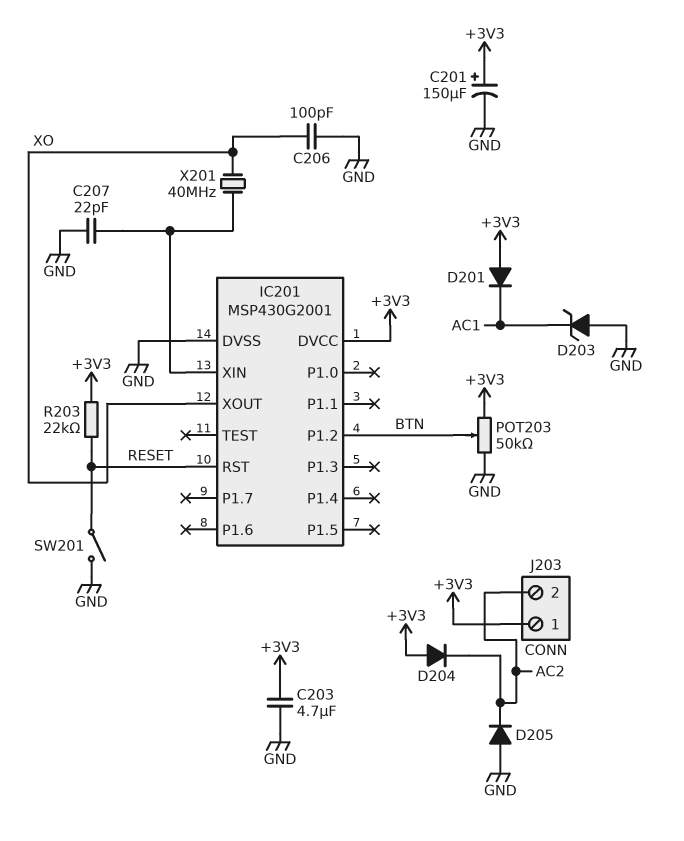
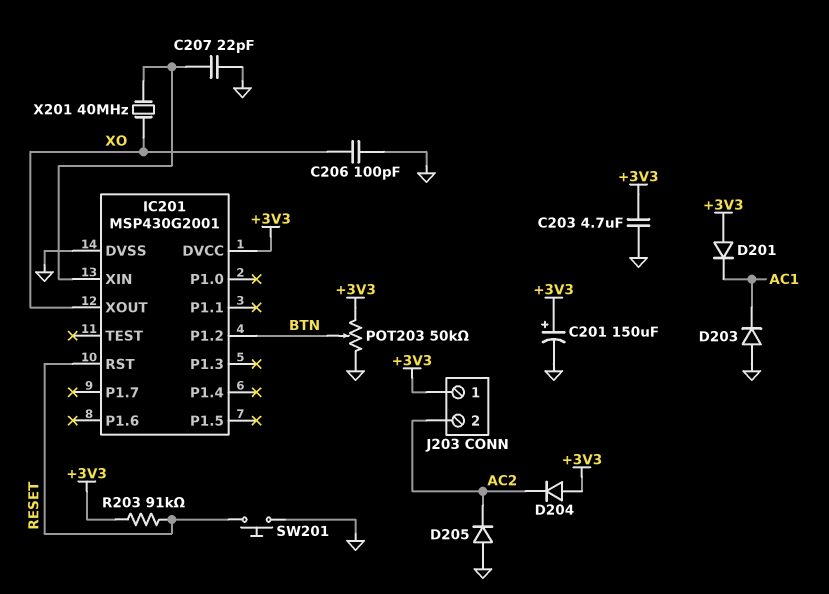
D203: zener (A GND, K AC1) -> diode (A GND, K AC1)
R203: 22k (+3V3, RESET) -> 91k (+3V3, RESET)
SW201: switch (GND, RESET) -> button (GND, RESET)

